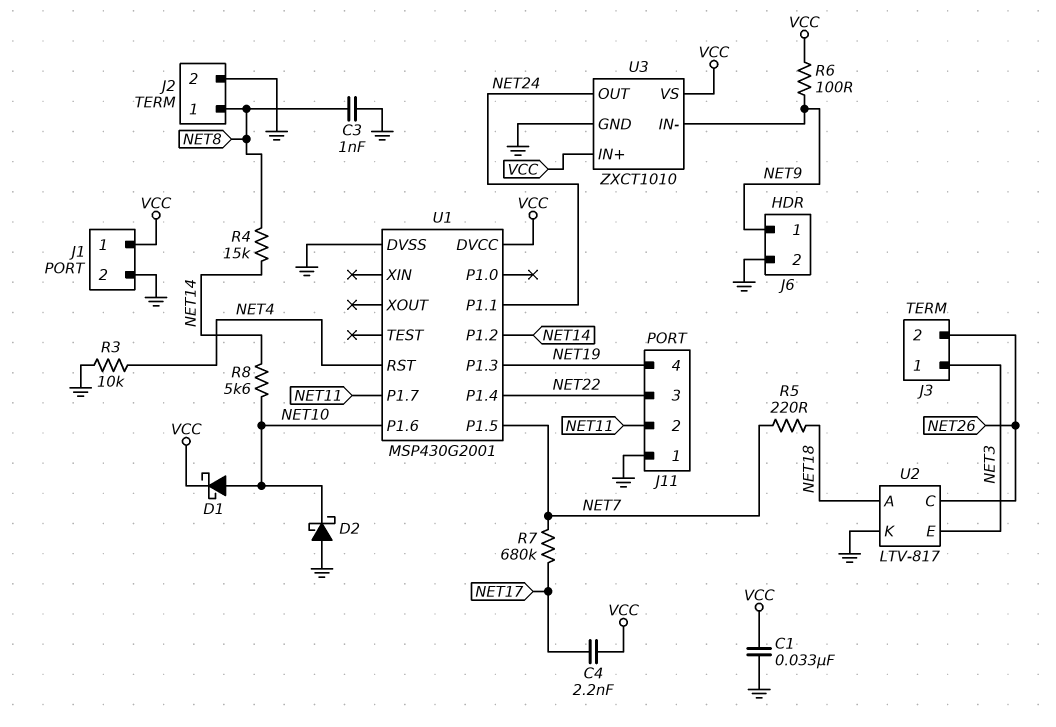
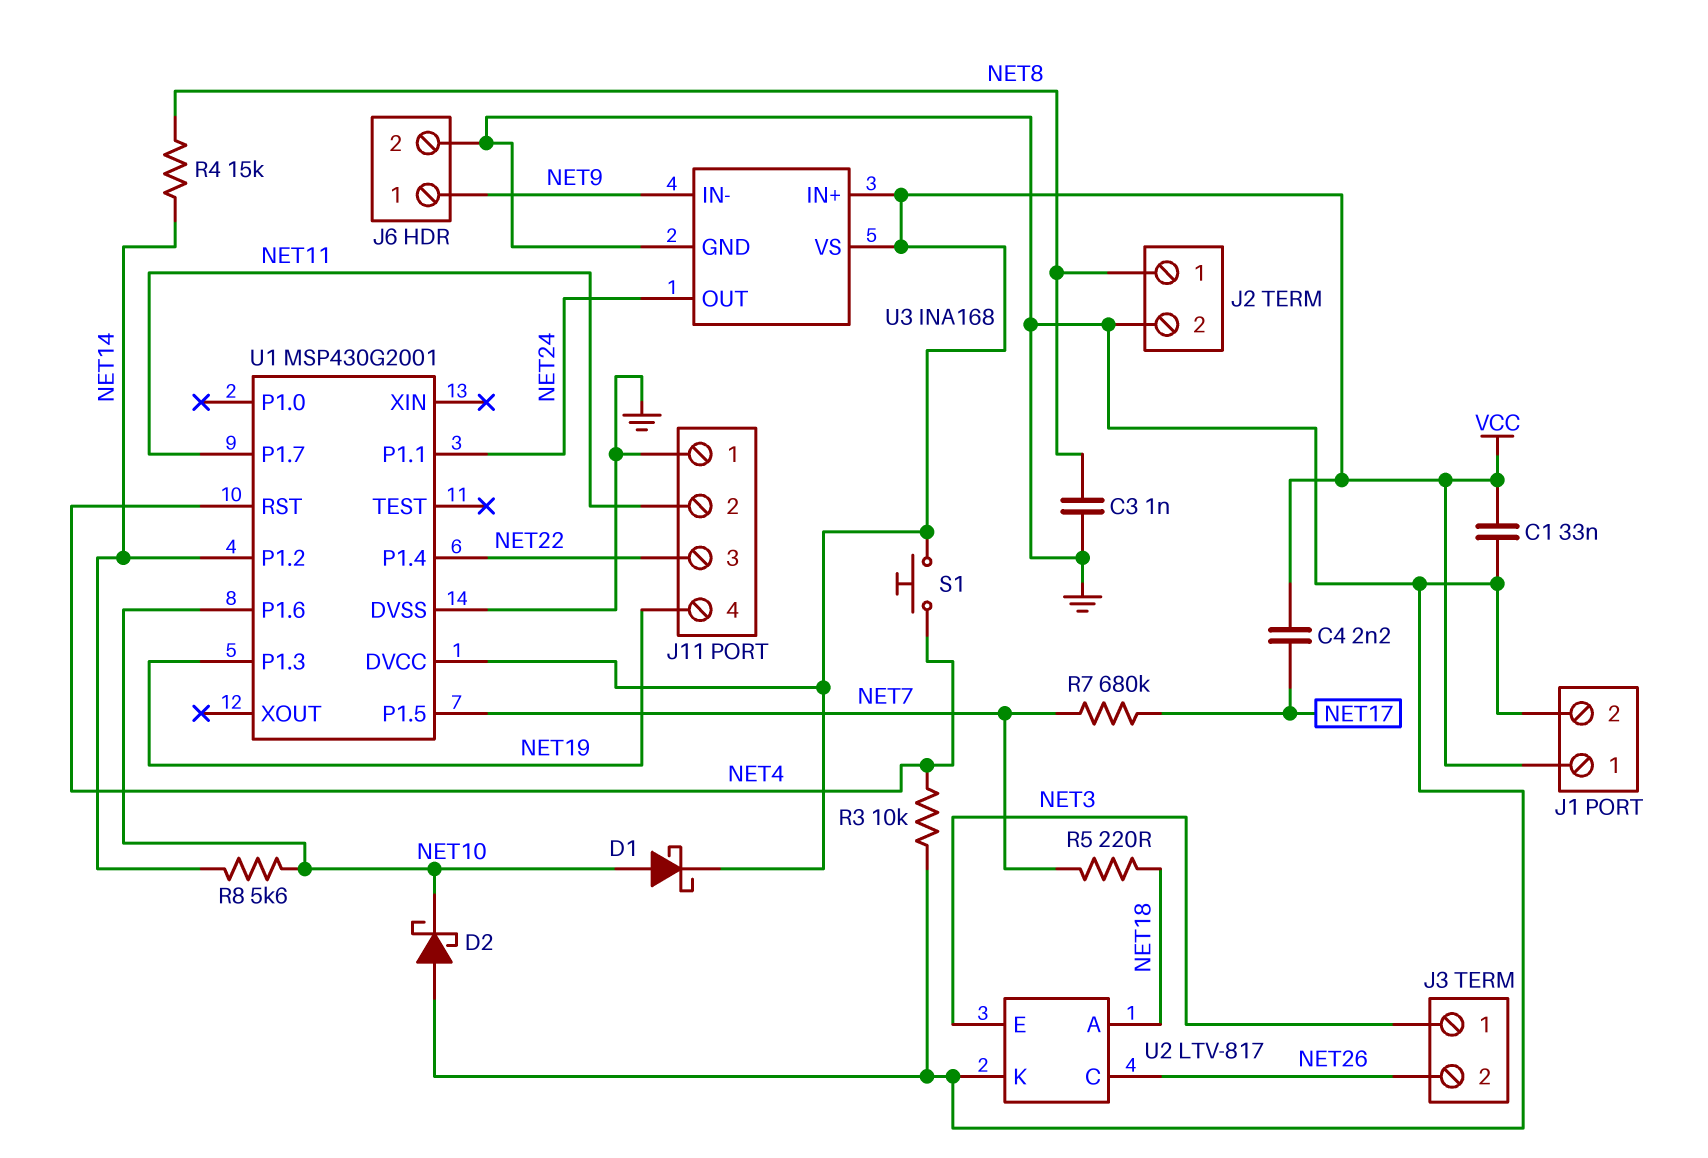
R6: 100 (NET9, VCC) -> none
S1: none -> button (NET4, VCC)
U3: ZXCT1010 -> INA168

